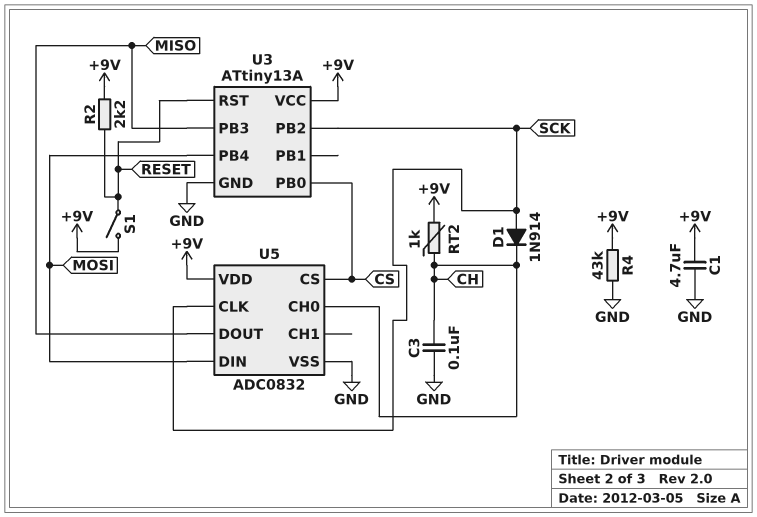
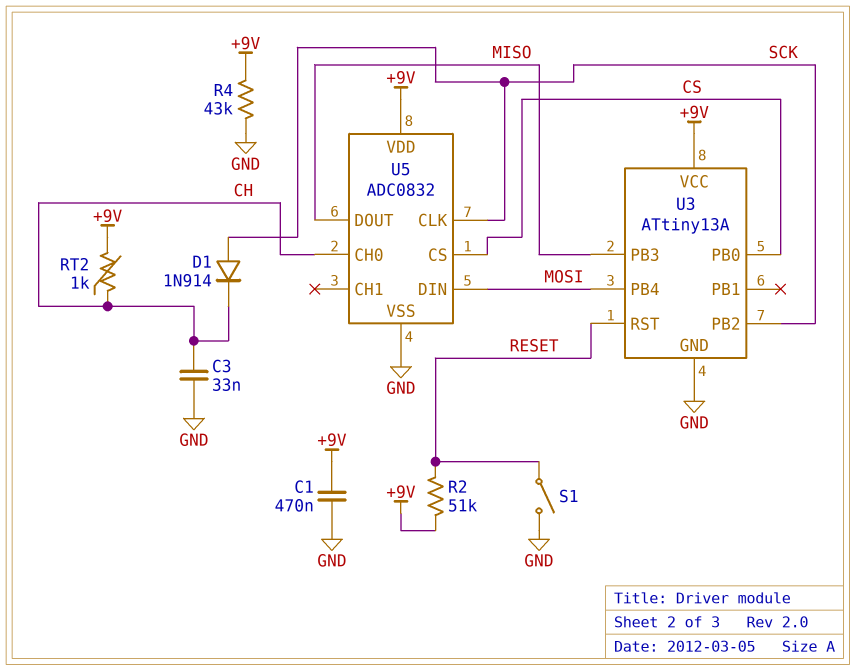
C1: 4.7uF (+9V, GND) -> 470nF (+9V, GND)
C3: 100nF (CH, GND) -> 33nF (CH, GND)
R2: 2.2k (+9V, RESET) -> 51k (+9V, RESET)
S1: switch (+9V, RESET) -> switch (GND, RESET)

